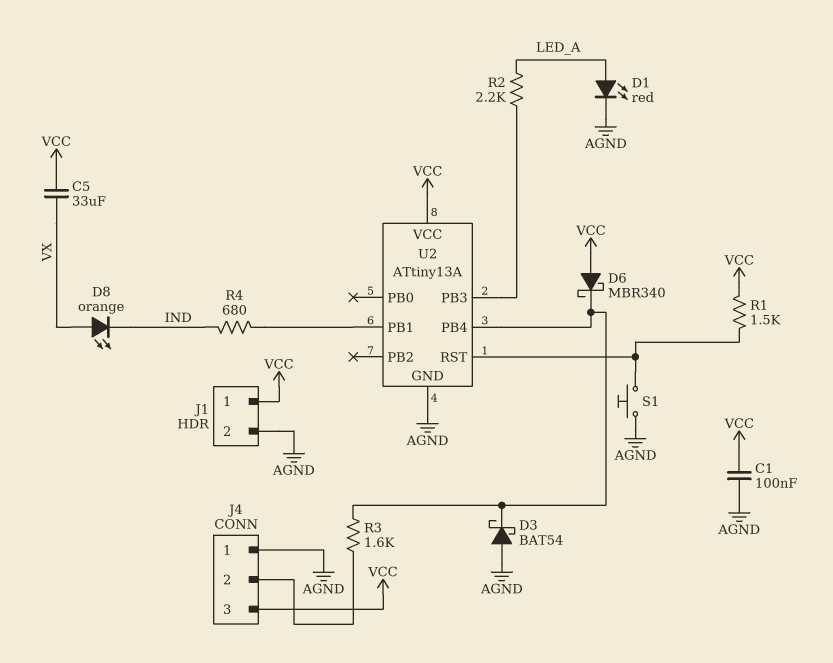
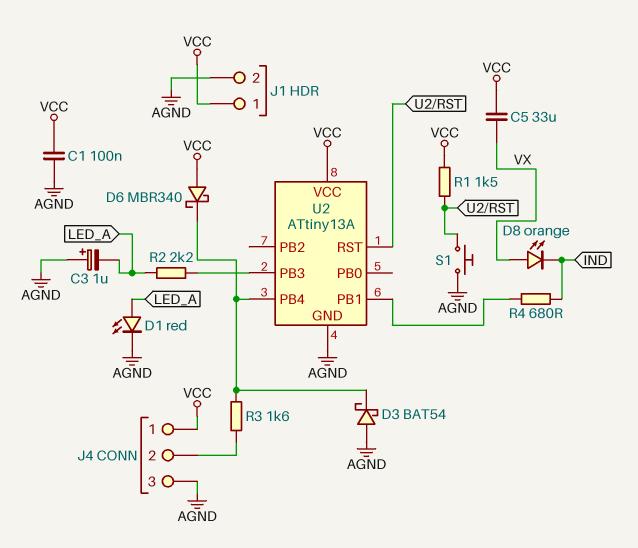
C3: none -> 1uF (plus AGND, minus LED_A)
J4 pin 1: AGND -> VCC
J4 pin 3: VCC -> AGND

